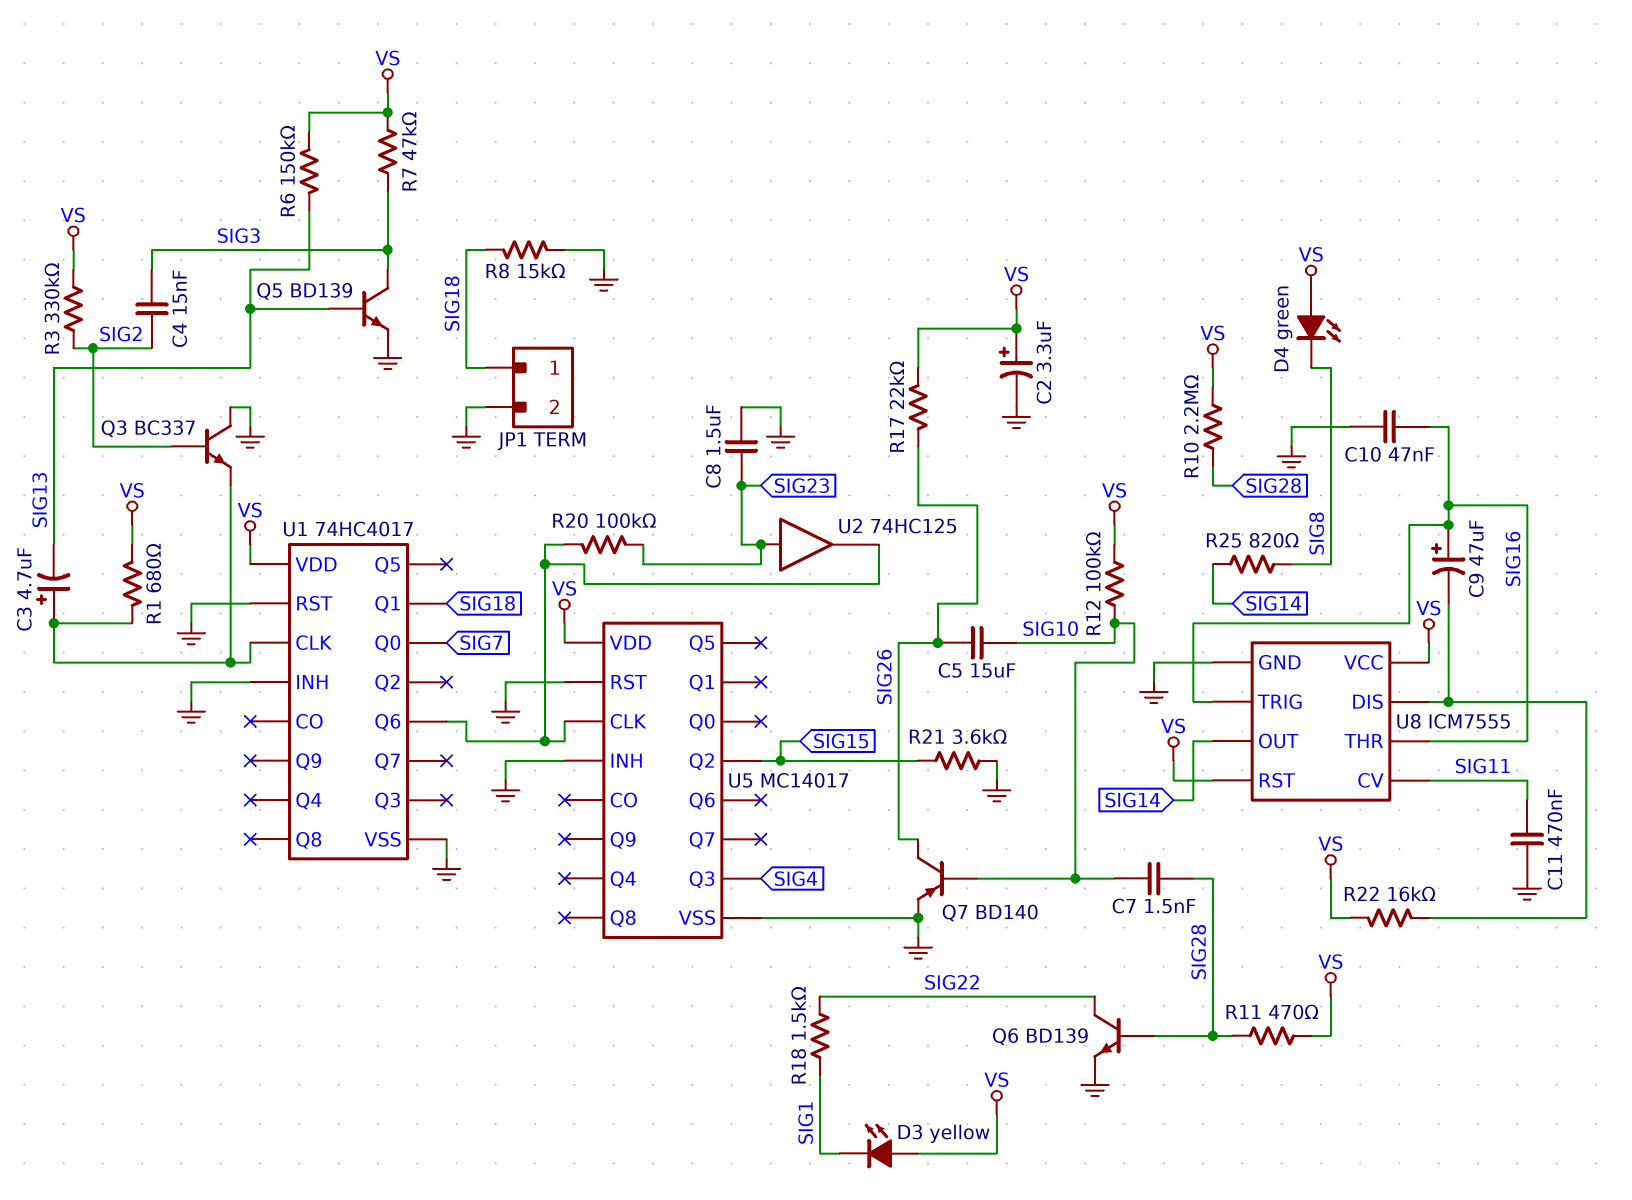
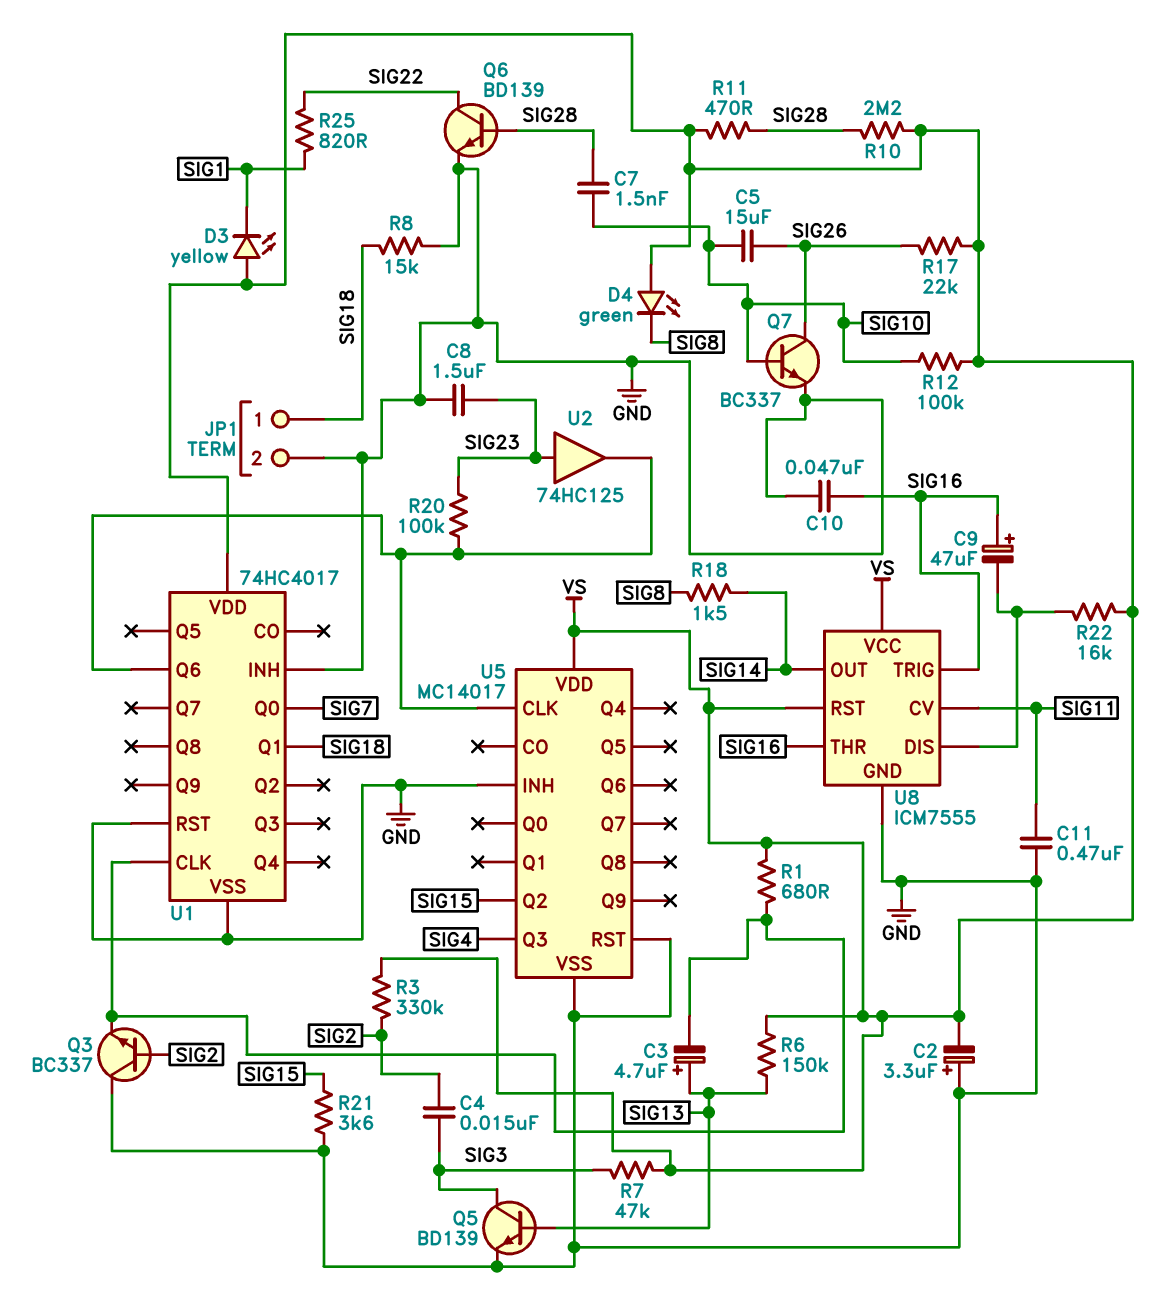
C2: 3.3uF (plus VS, minus GND) -> 3.3uF (plus GND, minus VS)
C3: 4.7uF (plus U1/CLK, minus SIG13) -> 4.7uF (plus SIG13, minus U1/CLK)
Q7: PNP BD140 (B SIG10, C SIG26, E GND) -> NPN BC337 (B SIG10, C SIG26, E GND)
R18: 1.5k (SIG1, SIG22) -> 1.5k (SIG8, SIG14)
R25: 820 (SIG8, SIG14) -> 820 (SIG1, SIG22)

